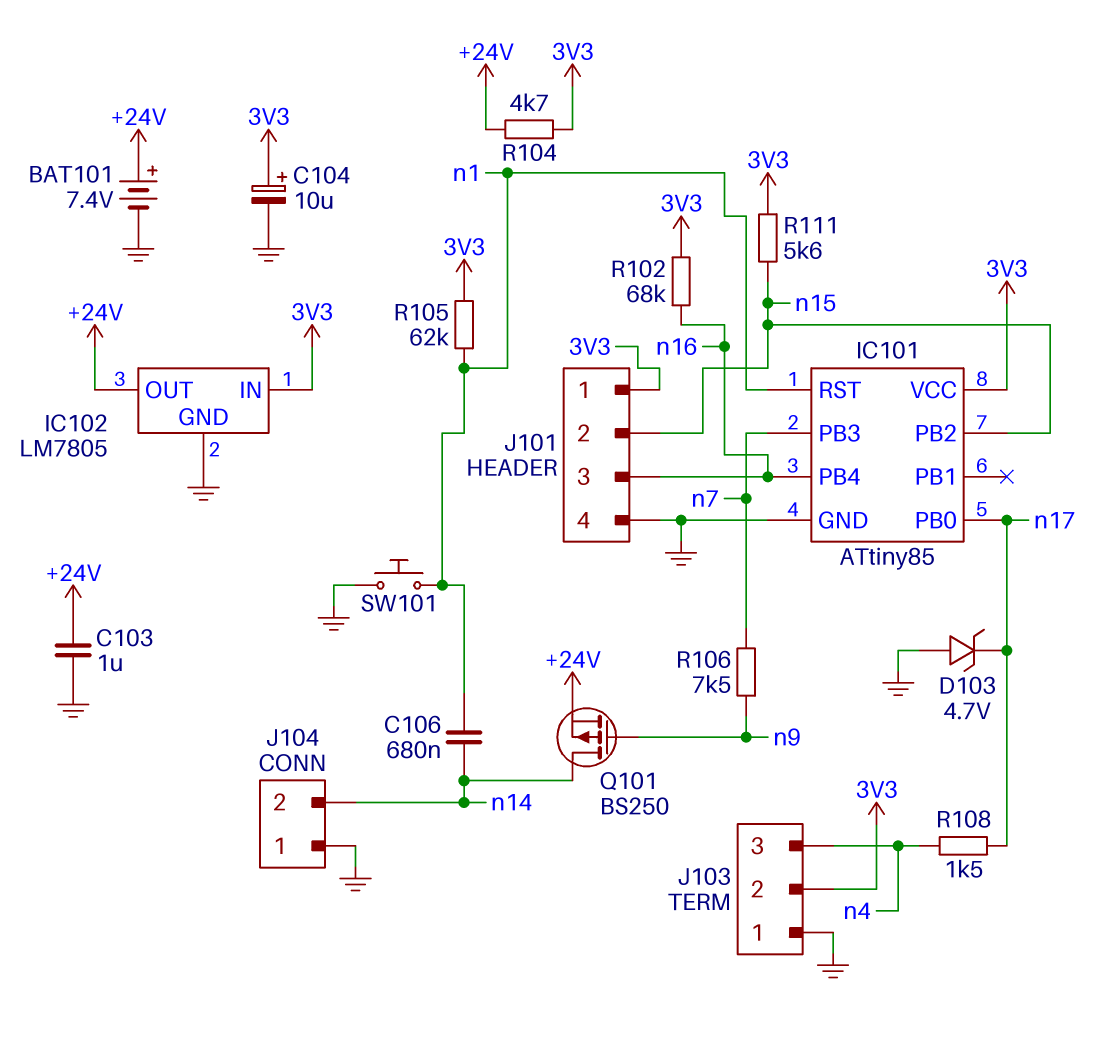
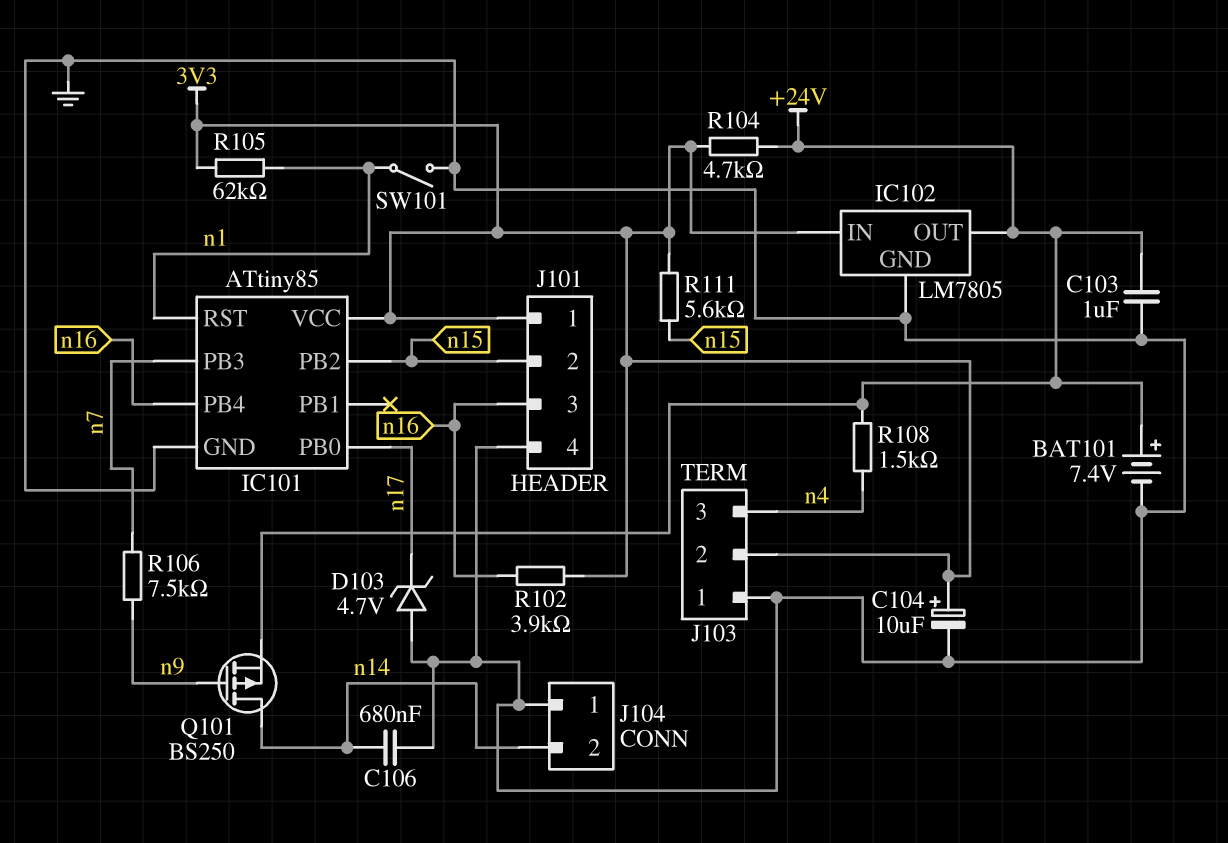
C106: 680nF (n1, n14) -> 680nF (GND, n14)
R102: 68k (3V3, n16) -> 3.9k (3V3, n16)
R108: 1.5k (n4, n17) -> 1.5k (+24V, n4)
SW101: button (GND, n1) -> switch (GND, n1)

